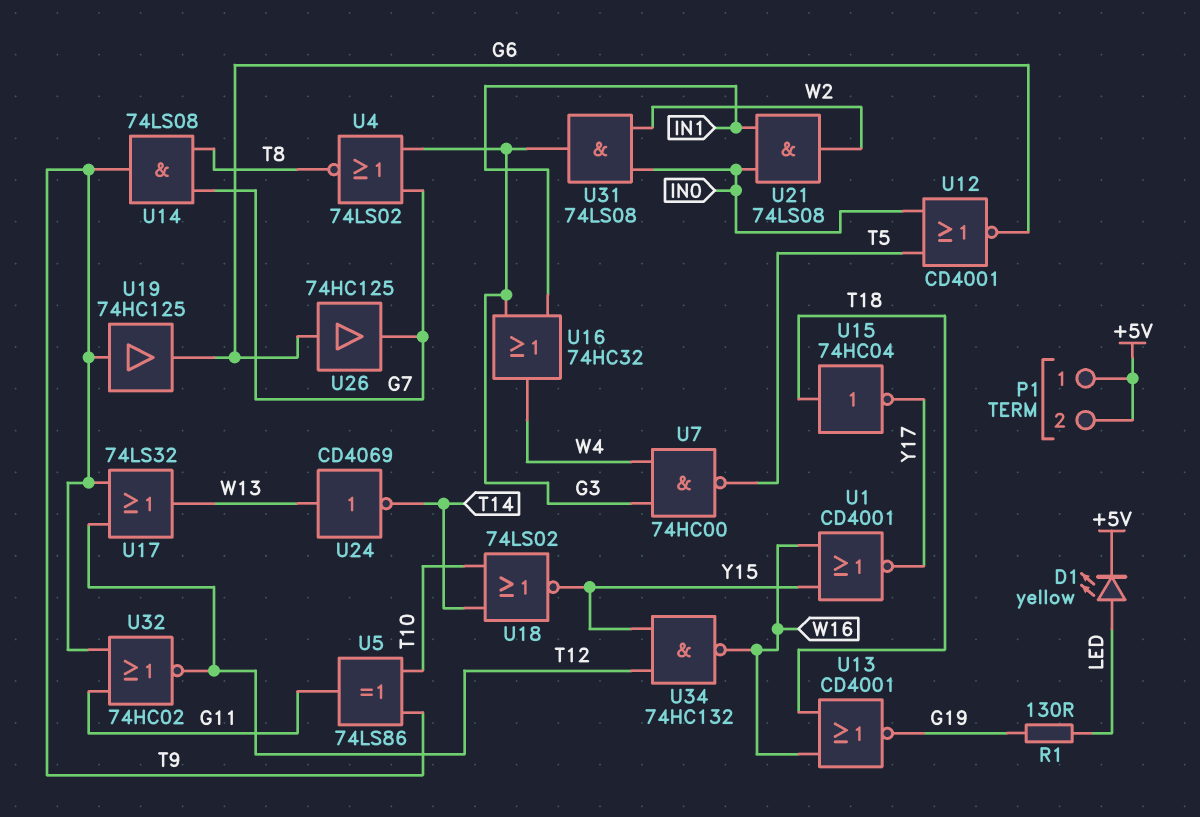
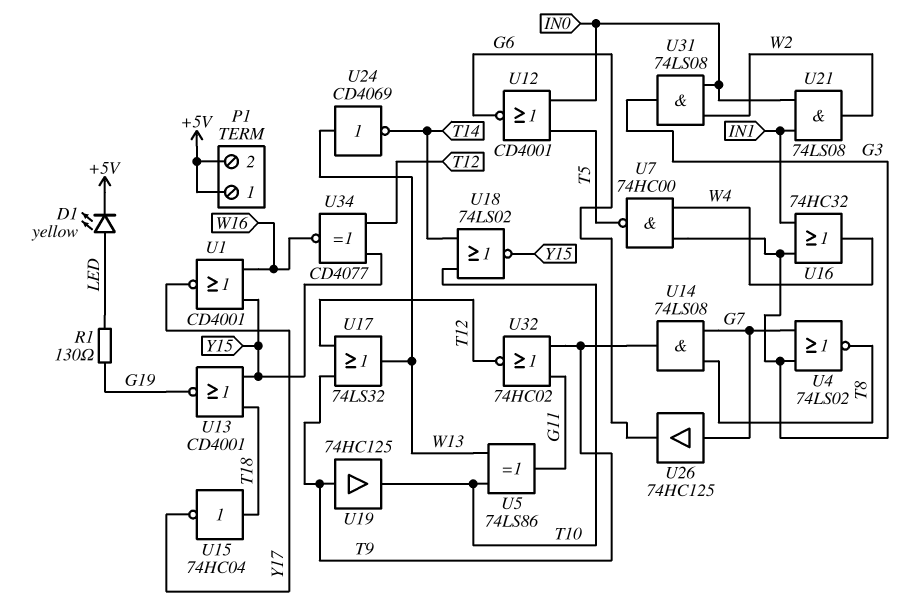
U5: XOR 74LS86 (in T9, in T10, out G11) -> XOR 74LS86 (in T10, in W13, out G11)
U13: NOR CD4001 (in T18, in W16, out G19) -> NOR CD4001 (in T18, in Y15, out G19)
U19: buffer 74HC125 (in T9, out G6) -> buffer 74HC125 (in T9, out T10)
U26: buffer 74HC125 (in G6, out G7) -> buffer 74HC125 (in G7, out G6)
U34: NAND 74HC132 (in T12, in Y15, out W16) -> XNOR CD4077 (in T12, in Y15, out W16)

